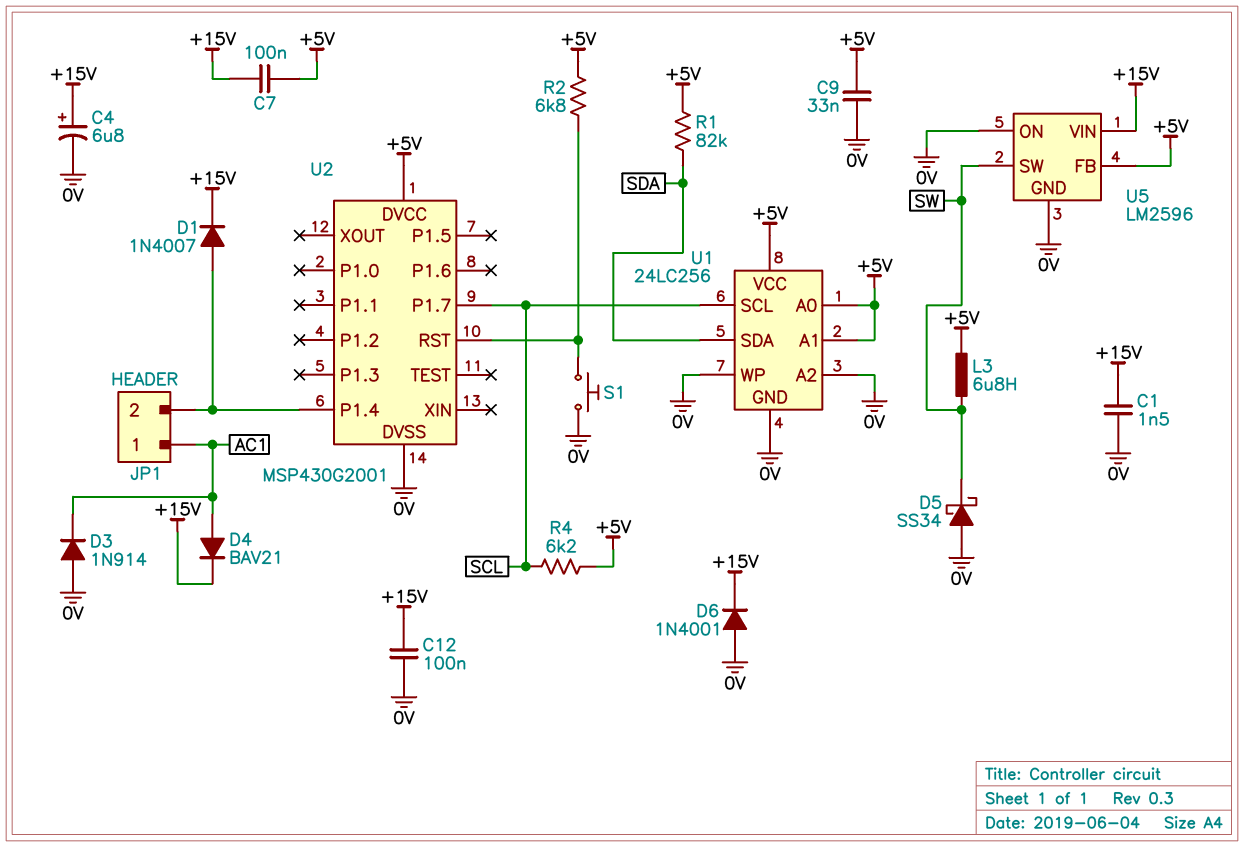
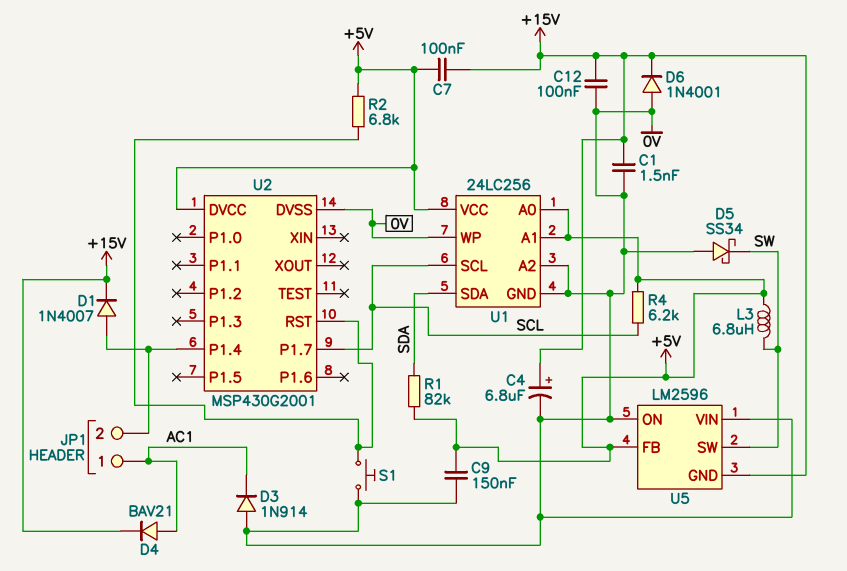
C9: 33nF (+5V, 0V) -> 150nF (+5V, 0V)
U5 pin GND: 0V -> +15V
U5 pin VIN: +15V -> 0V

